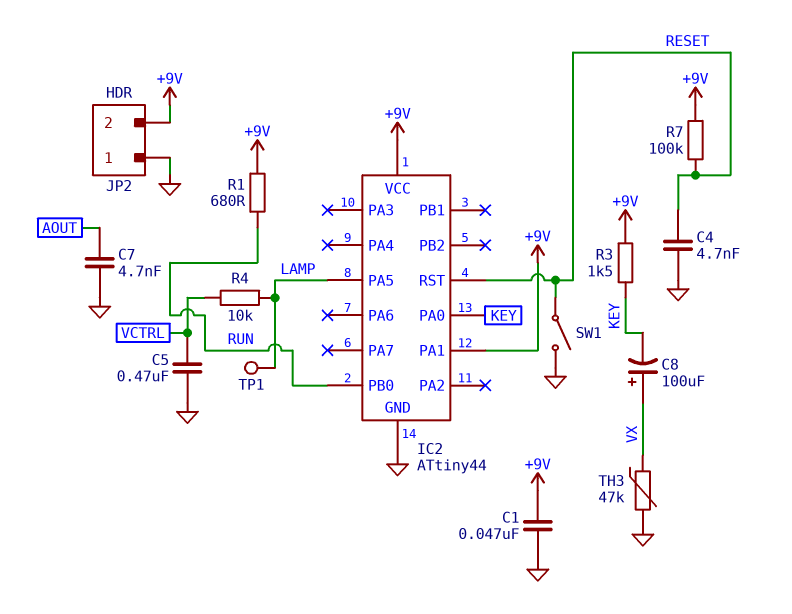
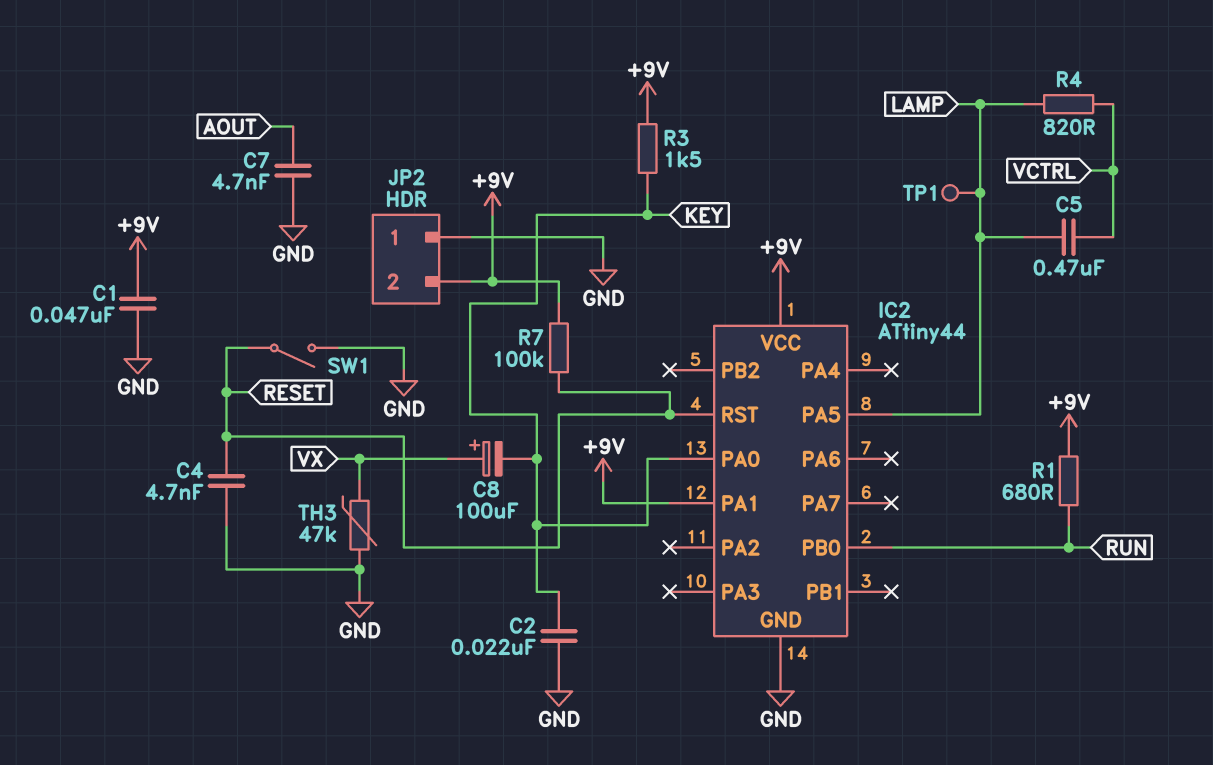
C2: none -> 22nF (GND, KEY)
C5: 470nF (GND, VCTRL) -> 470nF (LAMP, VCTRL)
R4: 10k (LAMP, VCTRL) -> 820 (LAMP, VCTRL)

